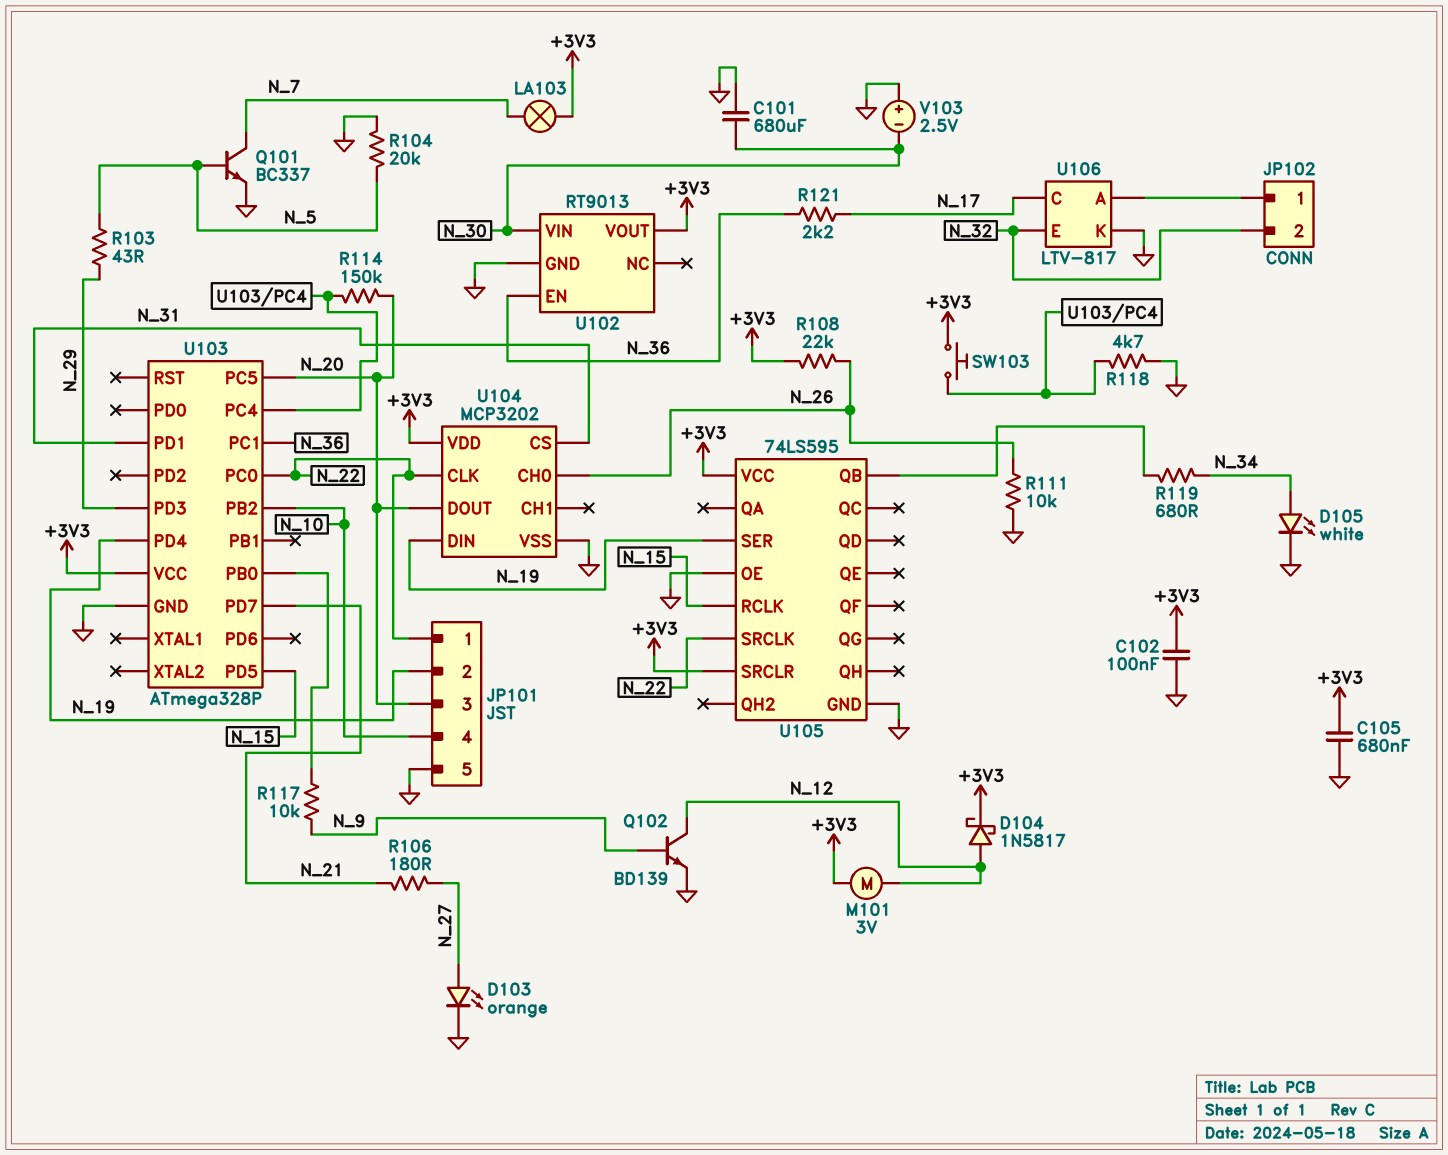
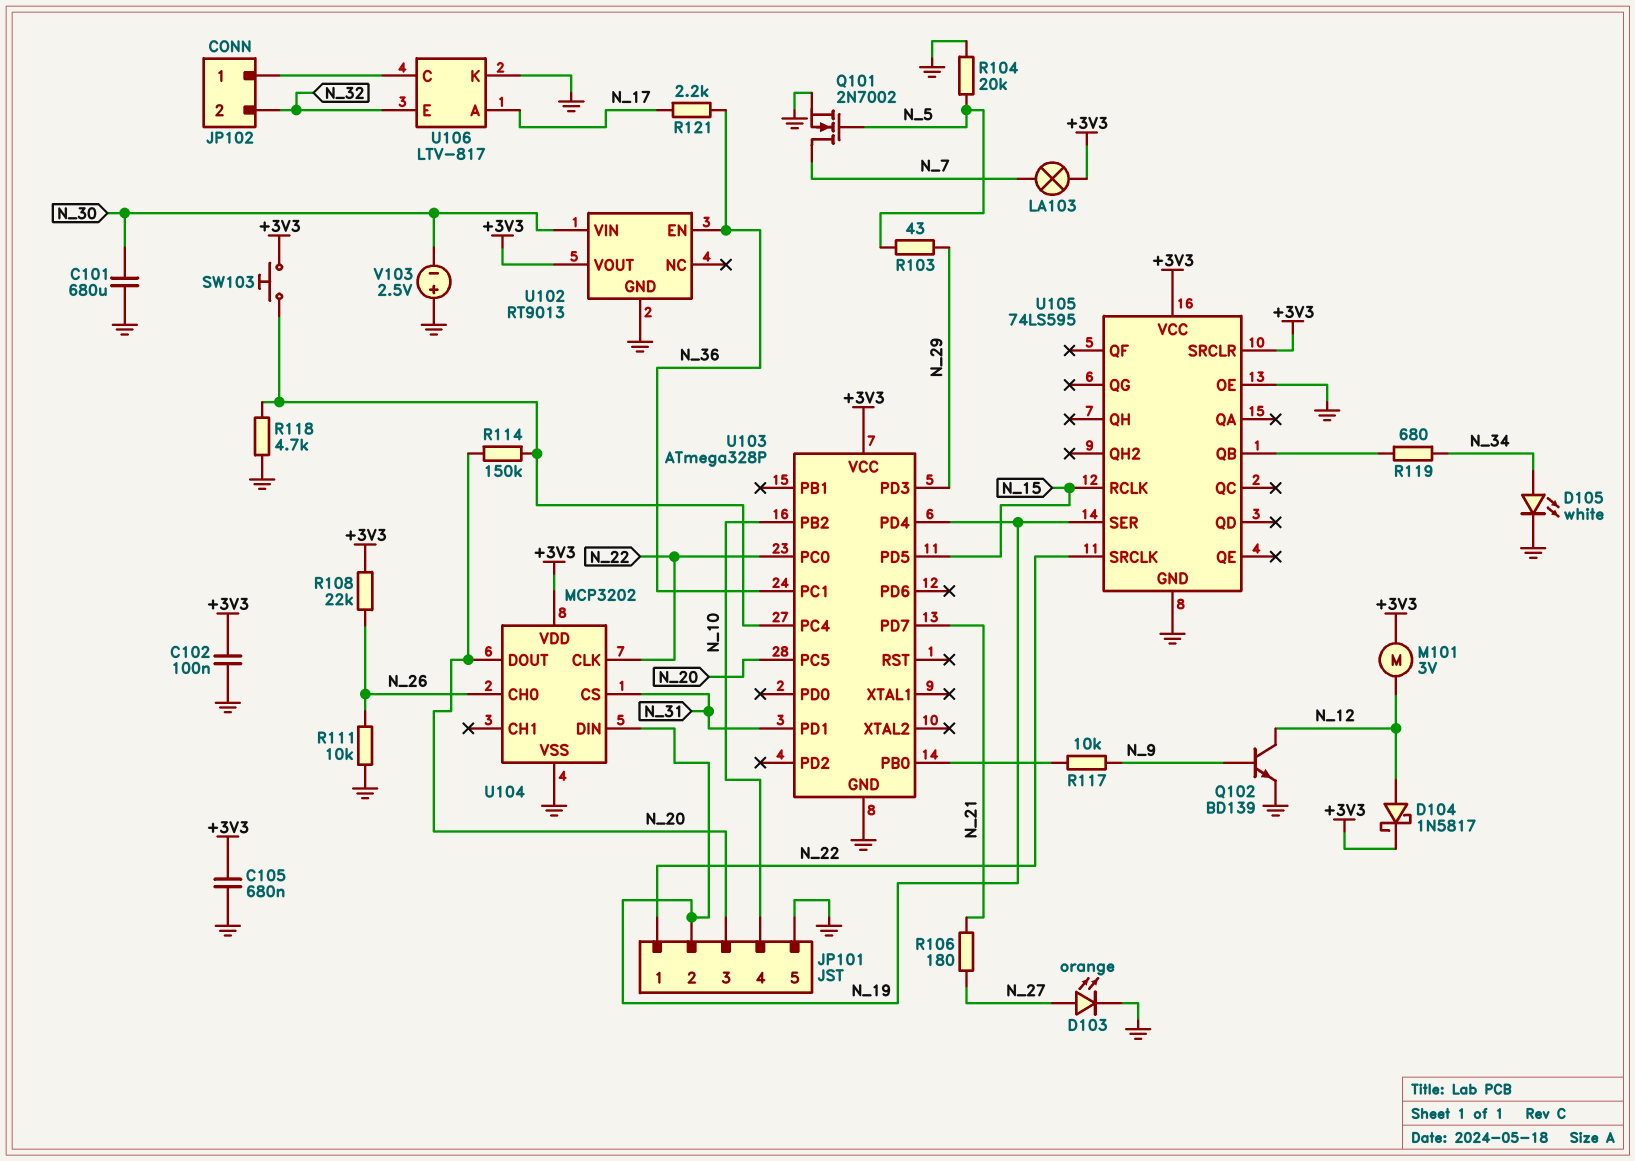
Q101: NPN BC337 (B N_5, C N_7, E GND) -> NMOS 2N7002 (G N_5, D N_7, S GND)
U106 pin A: JP102/1 -> N_17
U106 pin C: N_17 -> JP102/1

